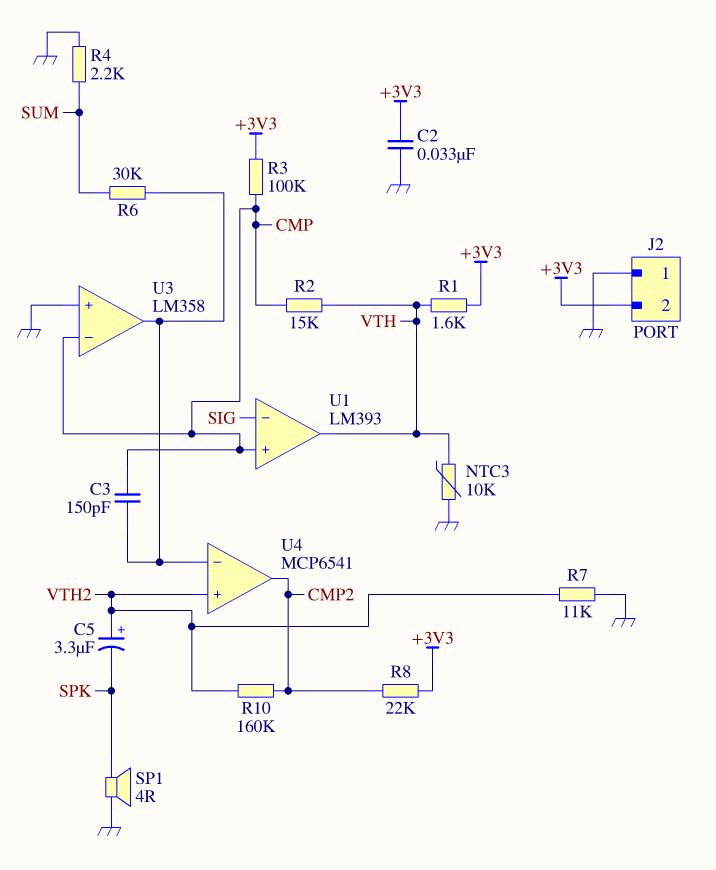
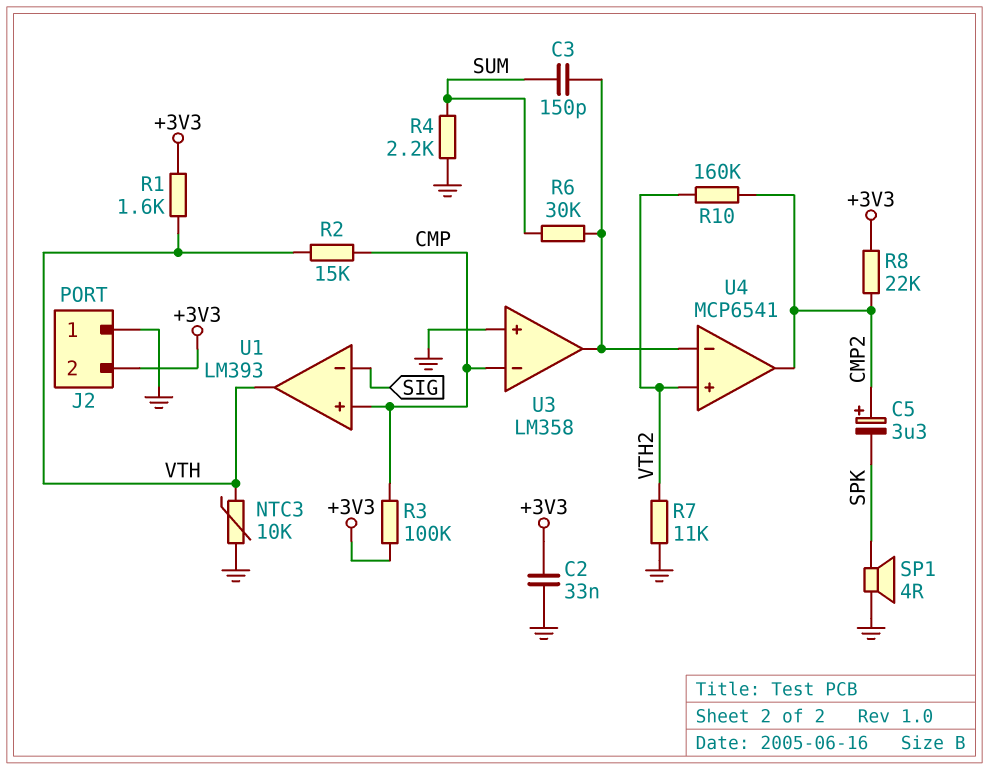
C3: 150pF (CMP, U3/out) -> 150pF (SUM, U3/out)
C5: 3.3uF (plus VTH2, minus SPK) -> 3.3uF (plus CMP2, minus SPK)

